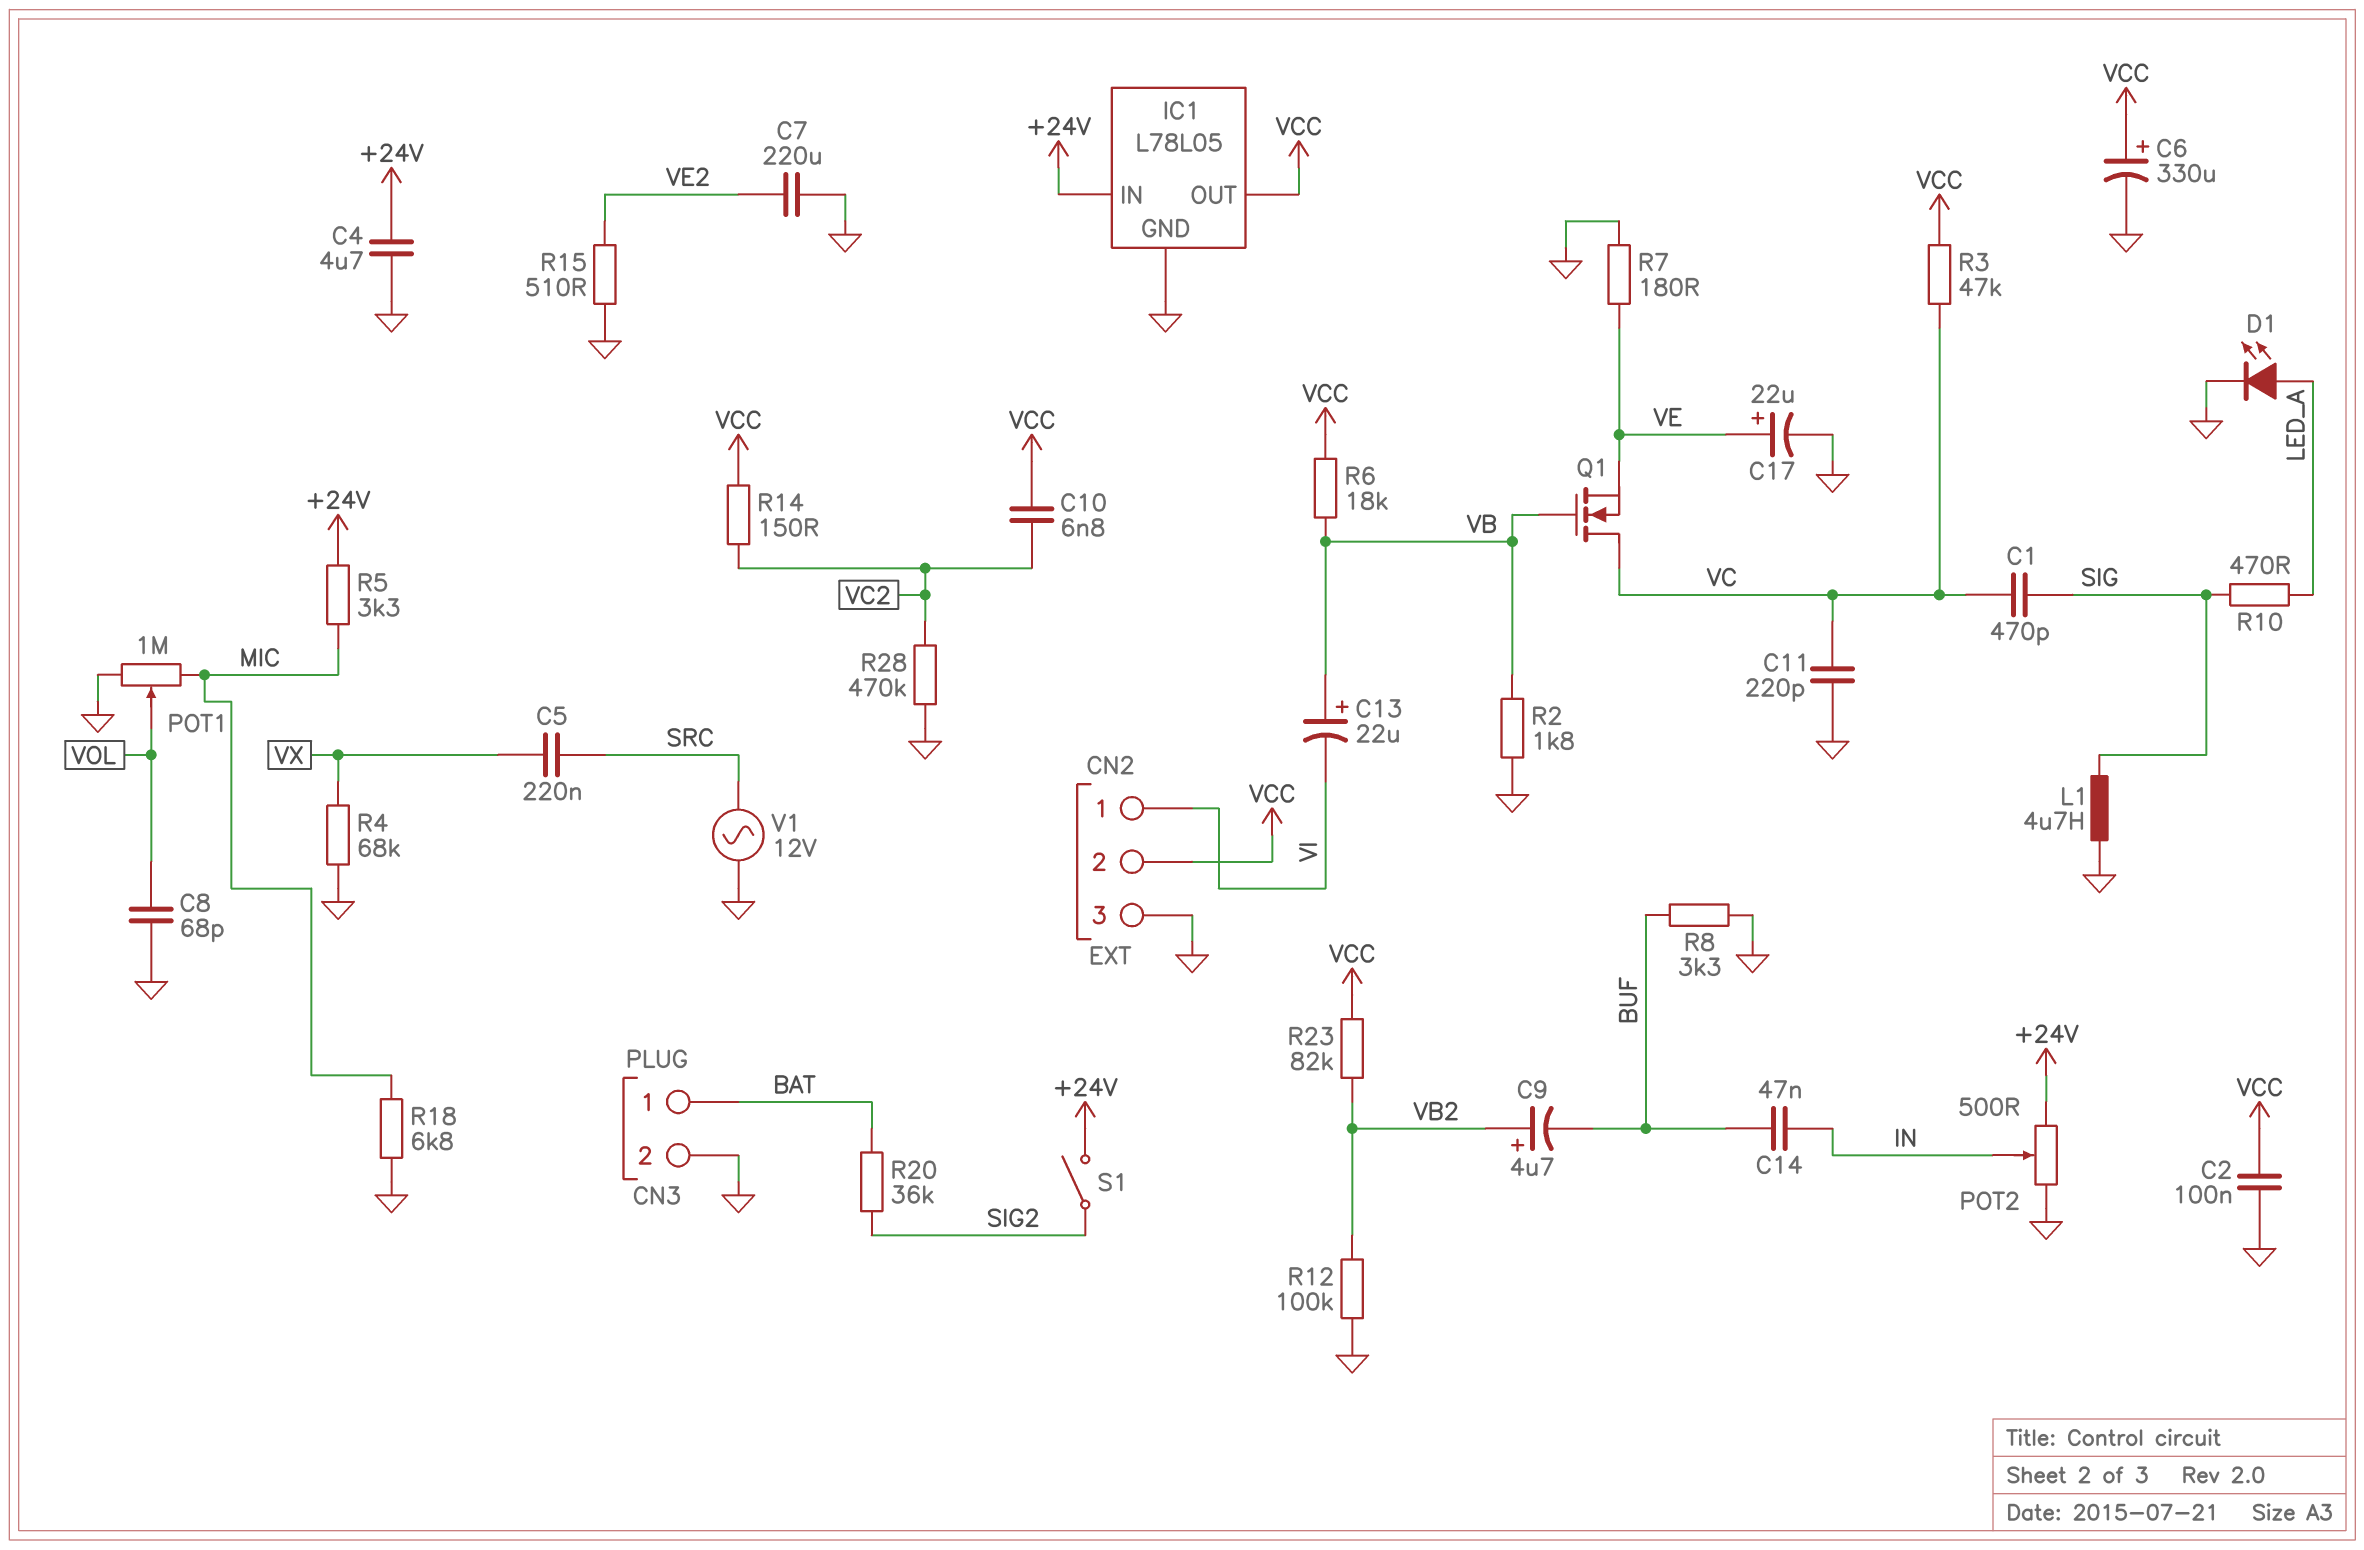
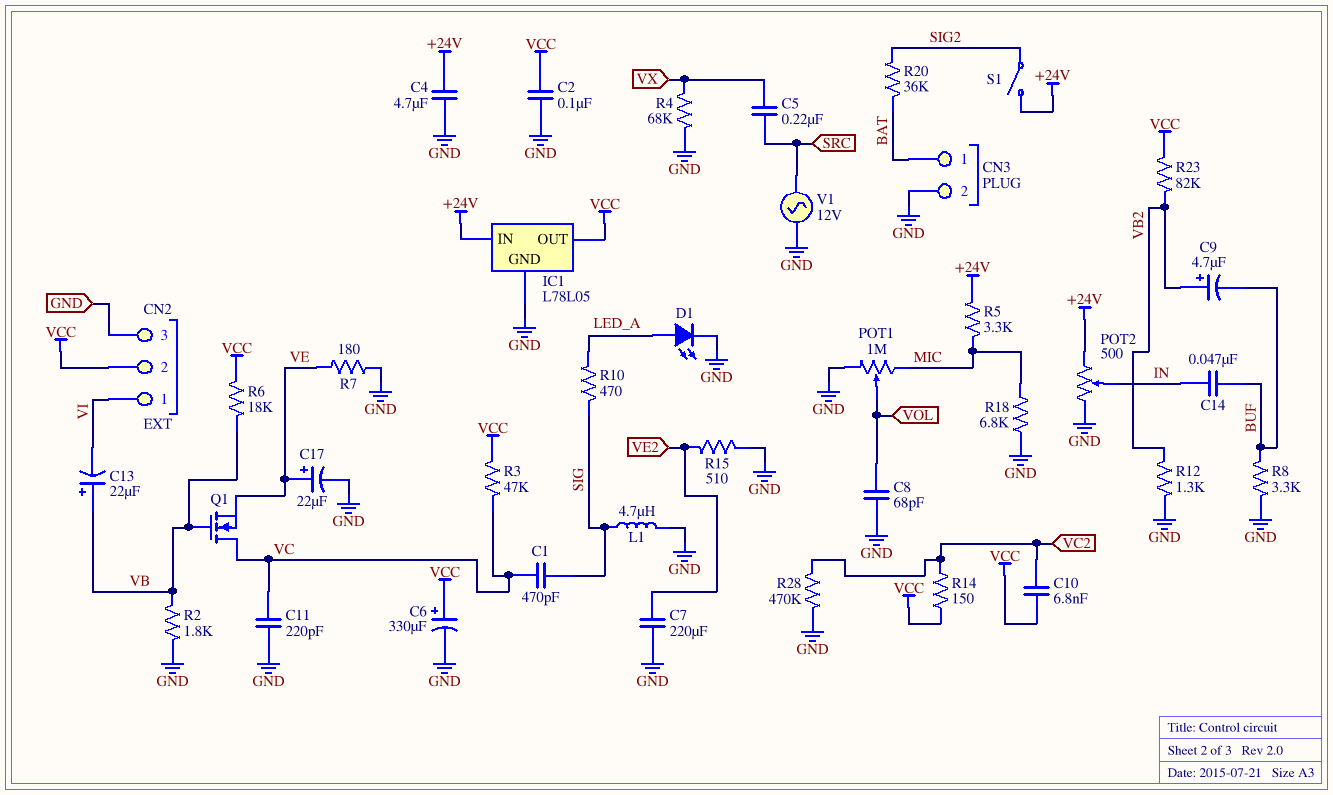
R12: 100k (GND, VB2) -> 1.3k (GND, VB2)

